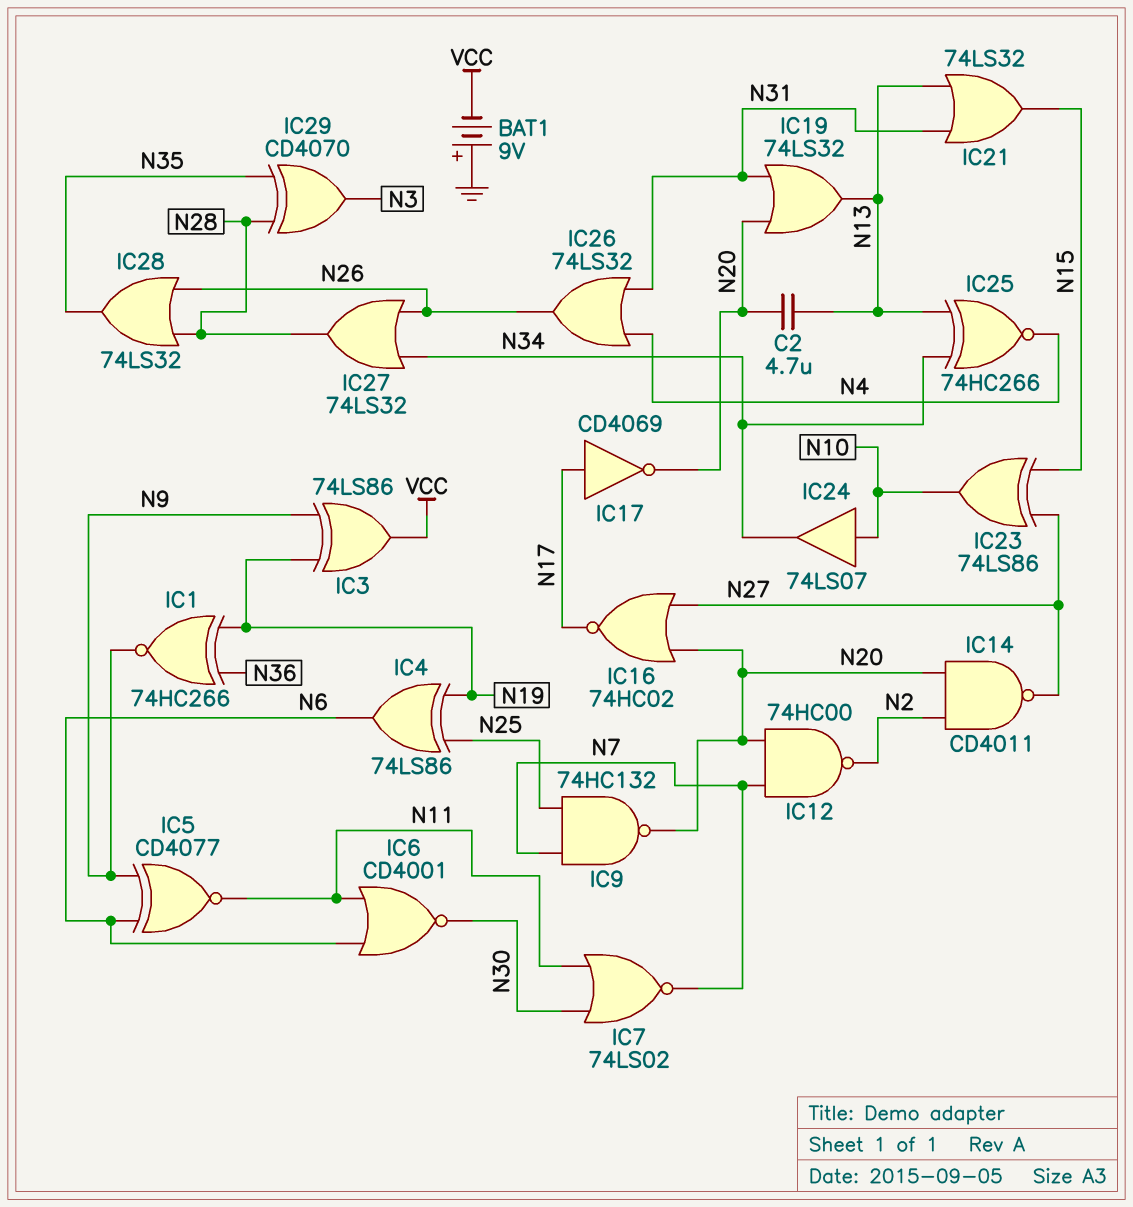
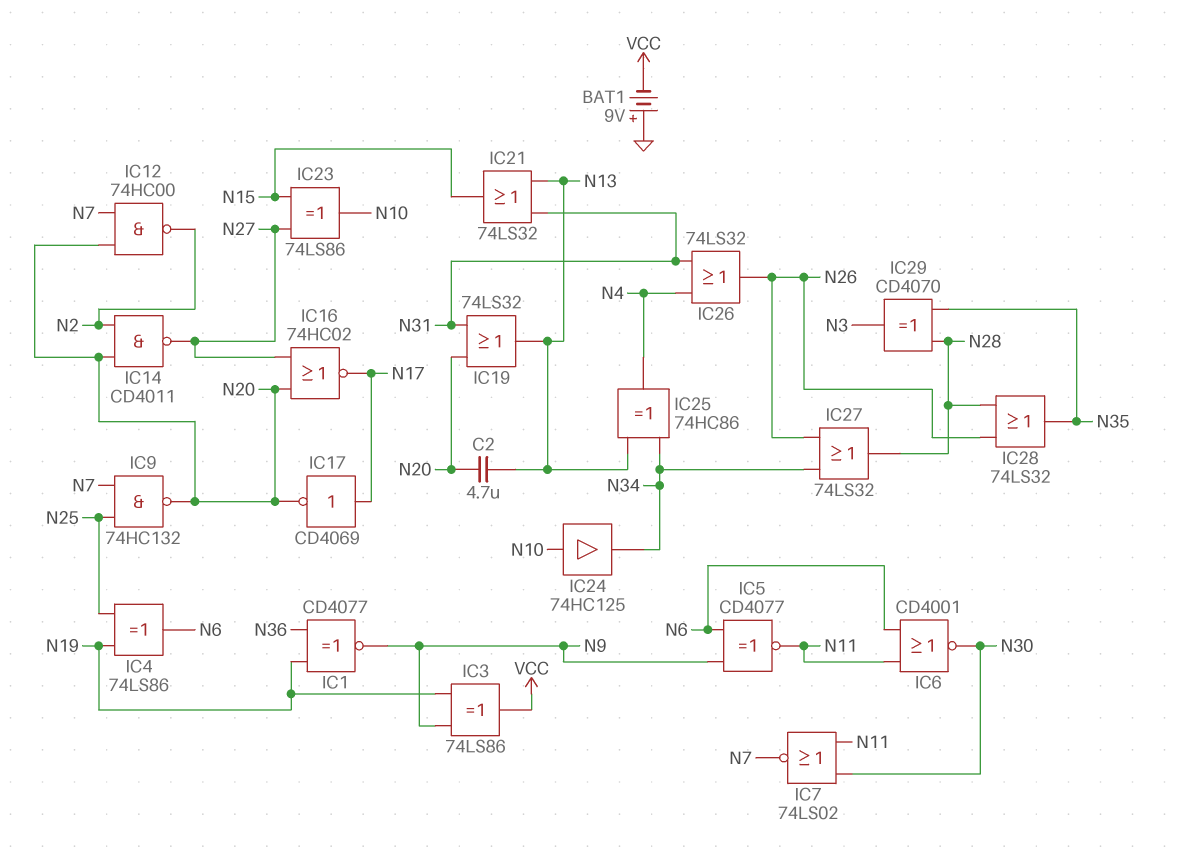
IC1: XNOR 74HC266 (in N19, in N36, out N9) -> XNOR CD4077 (in N19, in N36, out N9)
IC24: buffer 74LS07 (in N10, out N34) -> buffer 74HC125 (in N10, out N34)
IC25: XNOR 74HC266 (in N13, in N34, out N4) -> XOR 74HC86 (in N13, in N34, out N4)

